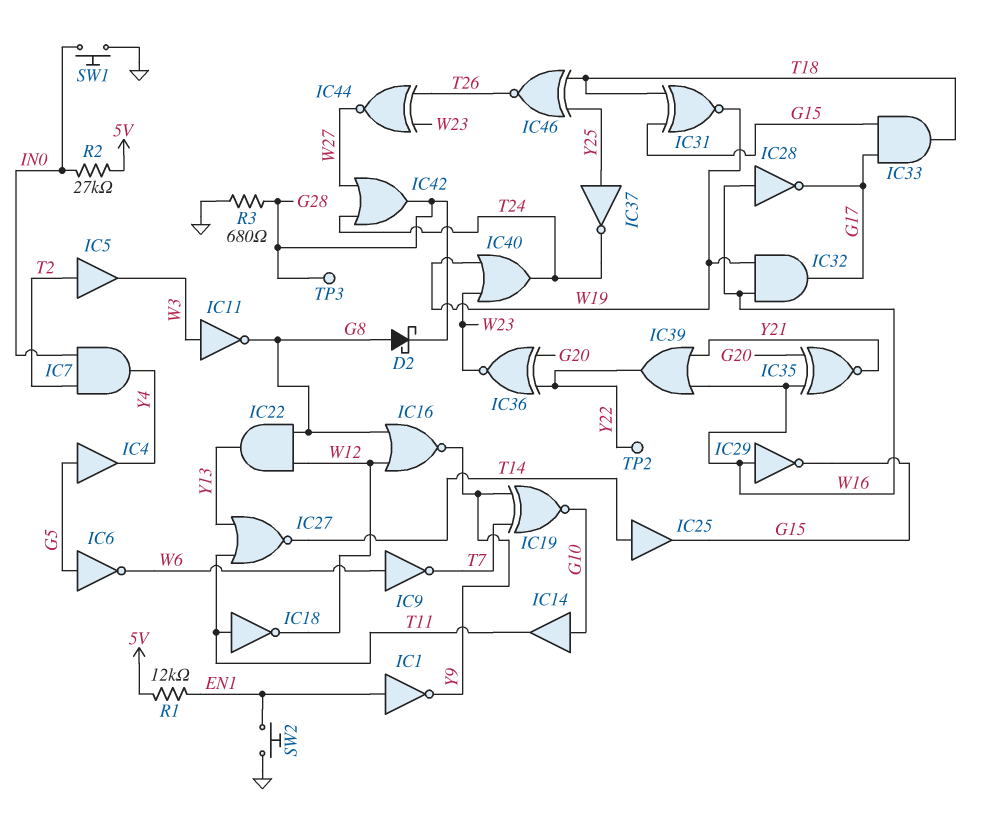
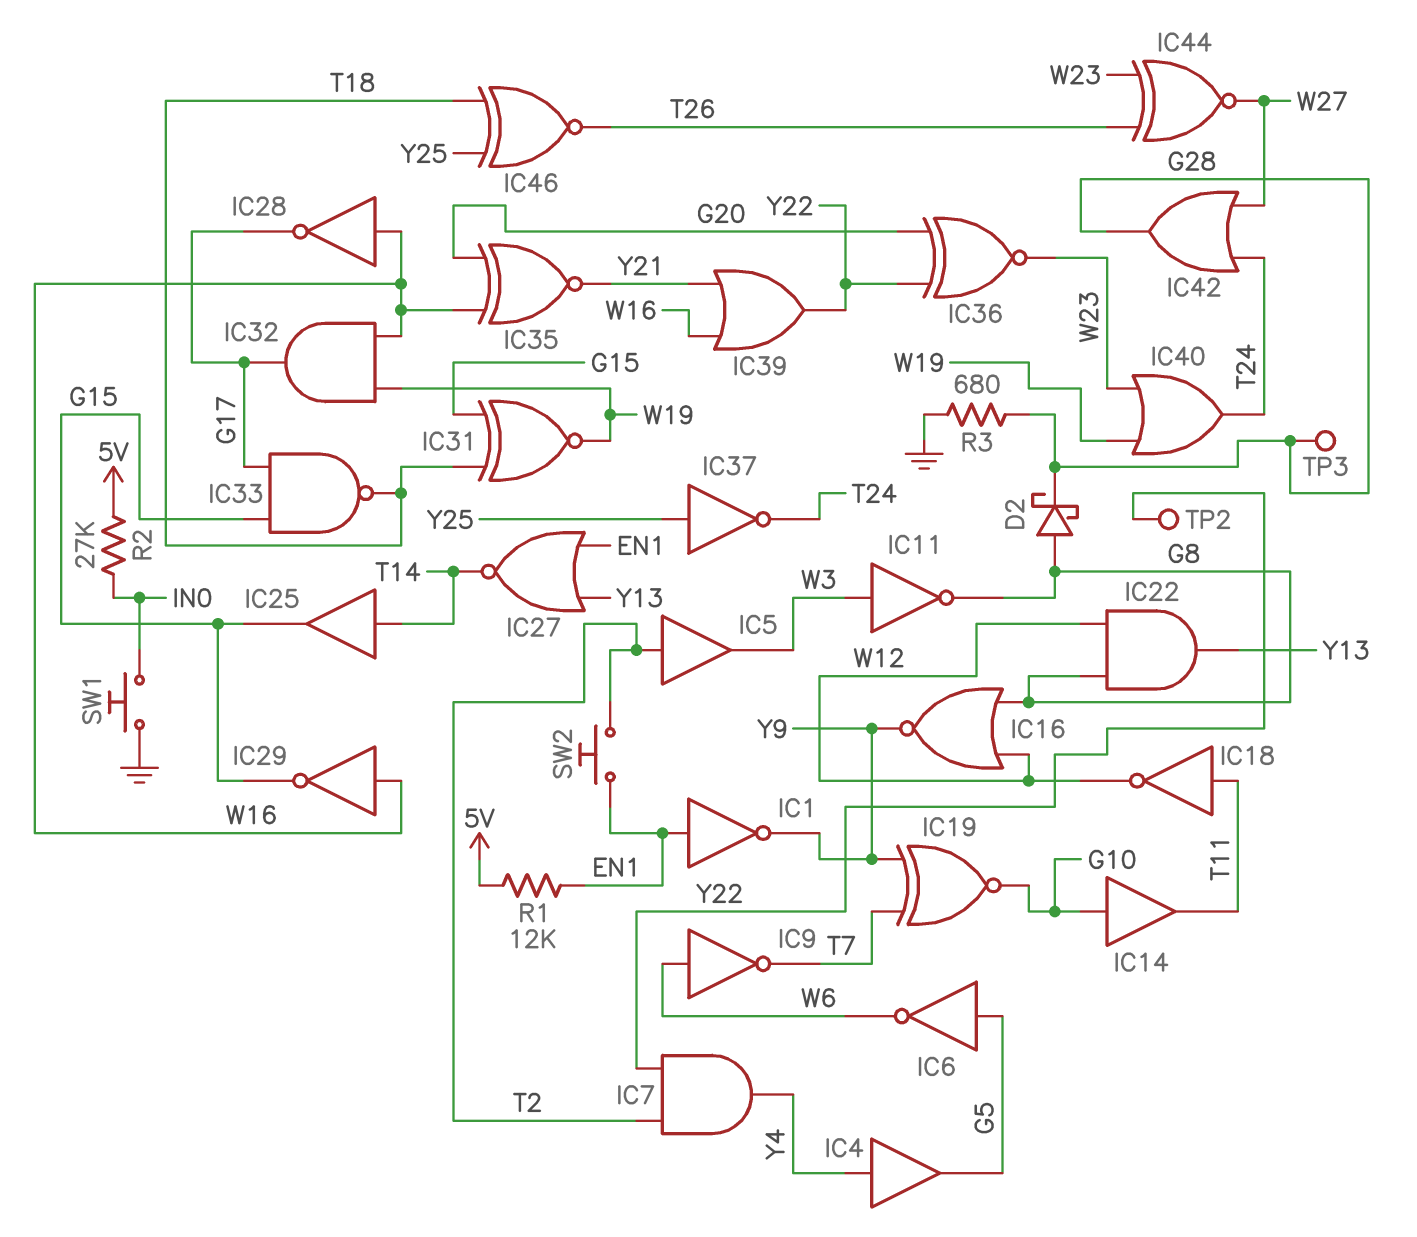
IC4: buffer (in G5, out Y4) -> buffer (in Y4, out G5)
IC7: AND (in IN0, in T2, out Y4) -> AND (in T2, in Y22, out Y4)
IC27: NOR (in T11, in Y13, out T14) -> NOR (in EN1, in Y13, out T14)
IC33: AND (in G15, in G17, out T18) -> NAND (in G15, in G17, out T18)
SW2: button (EN1, GND) -> button (EN1, T2)

